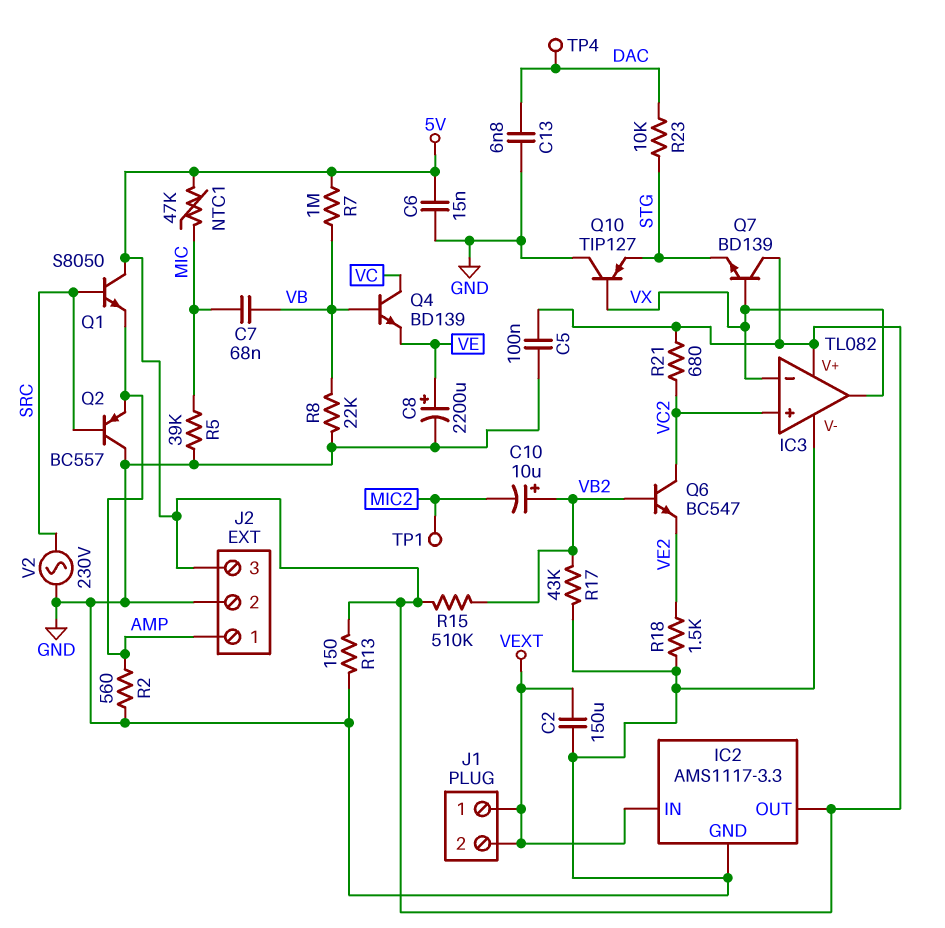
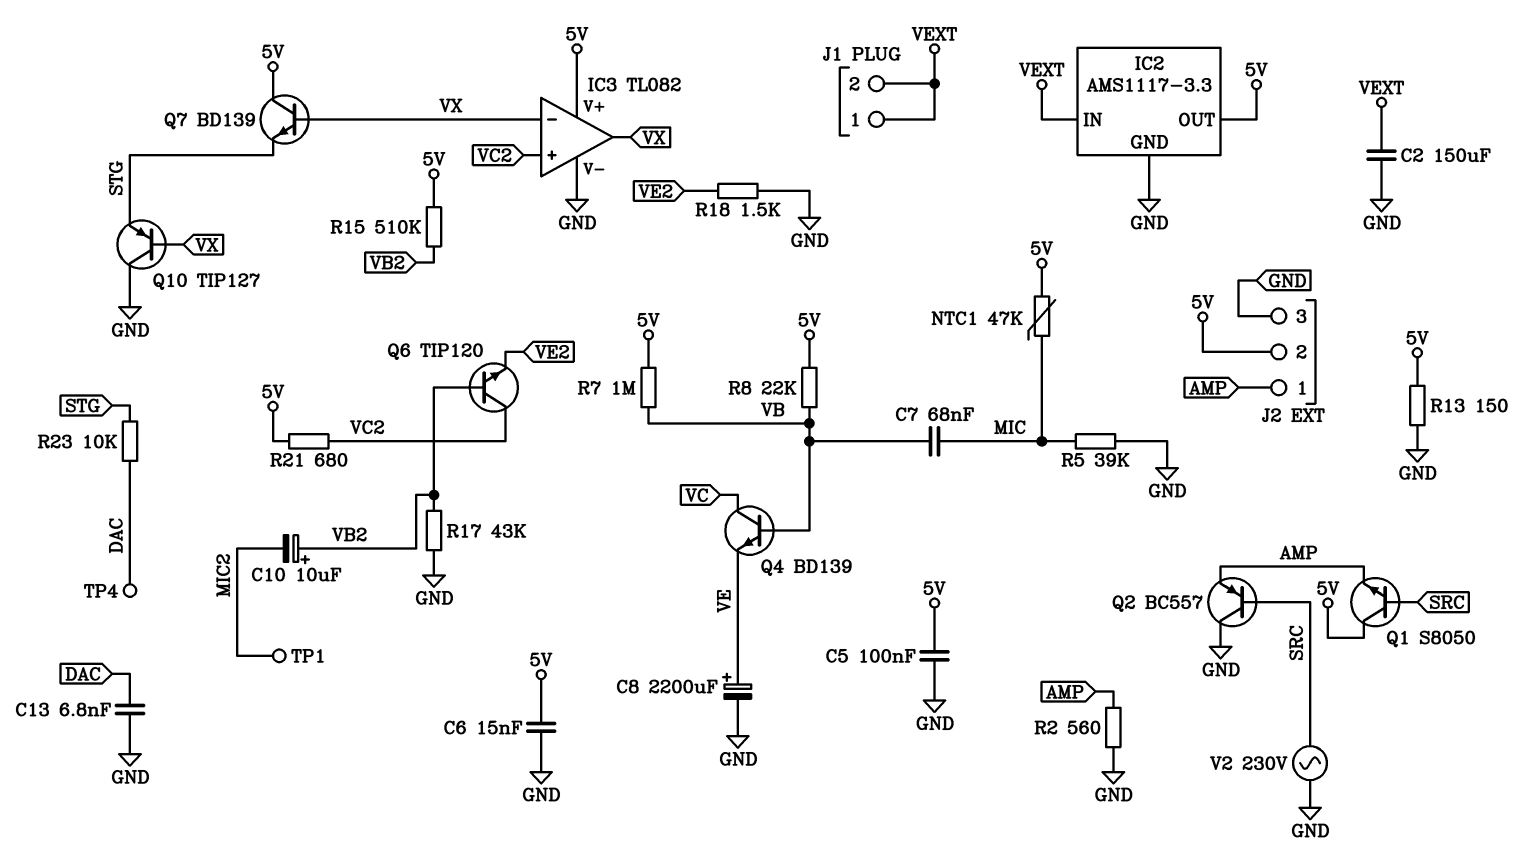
J2 pin 2: GND -> 5V
J2 pin 3: 5V -> GND
Q6: NPN BC547 (B VB2, C VC2, E VE2) -> NPN TIP120 (B VB2, C VC2, E VE2)
R8: 22k (GND, VB) -> 22k (5V, VB)

